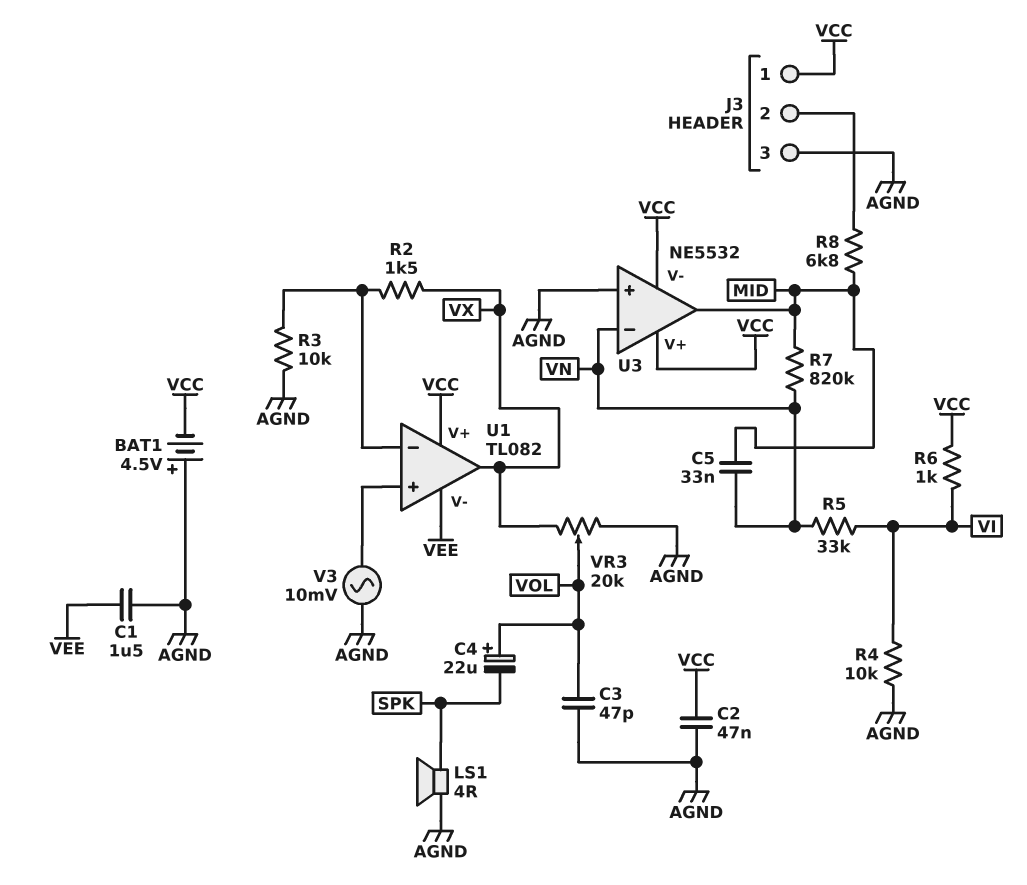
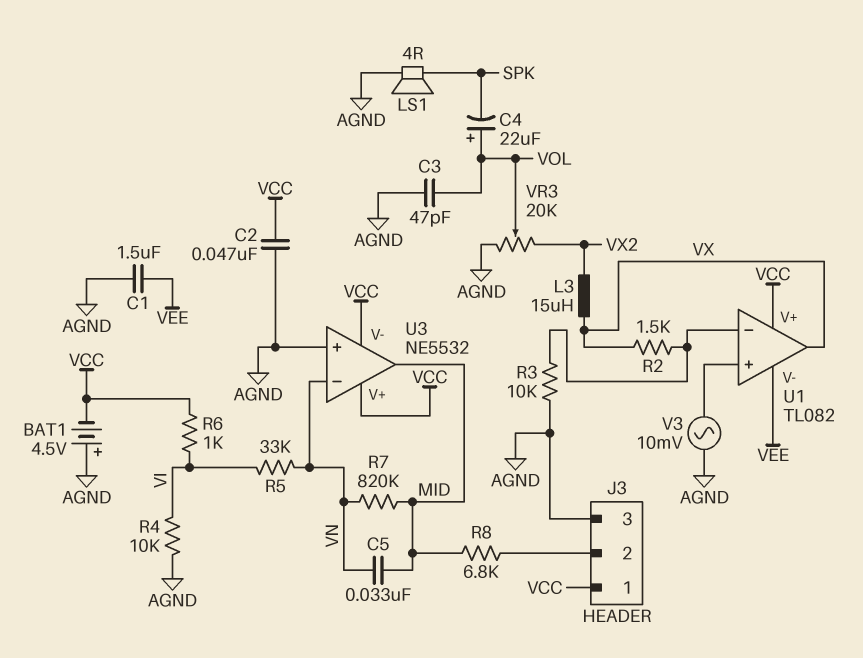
L3: none -> 15uH (VX, VX2)
VR3: 20k (AGND, VX, wiper VOL) -> 20k (AGND, VX2, wiper VOL)

